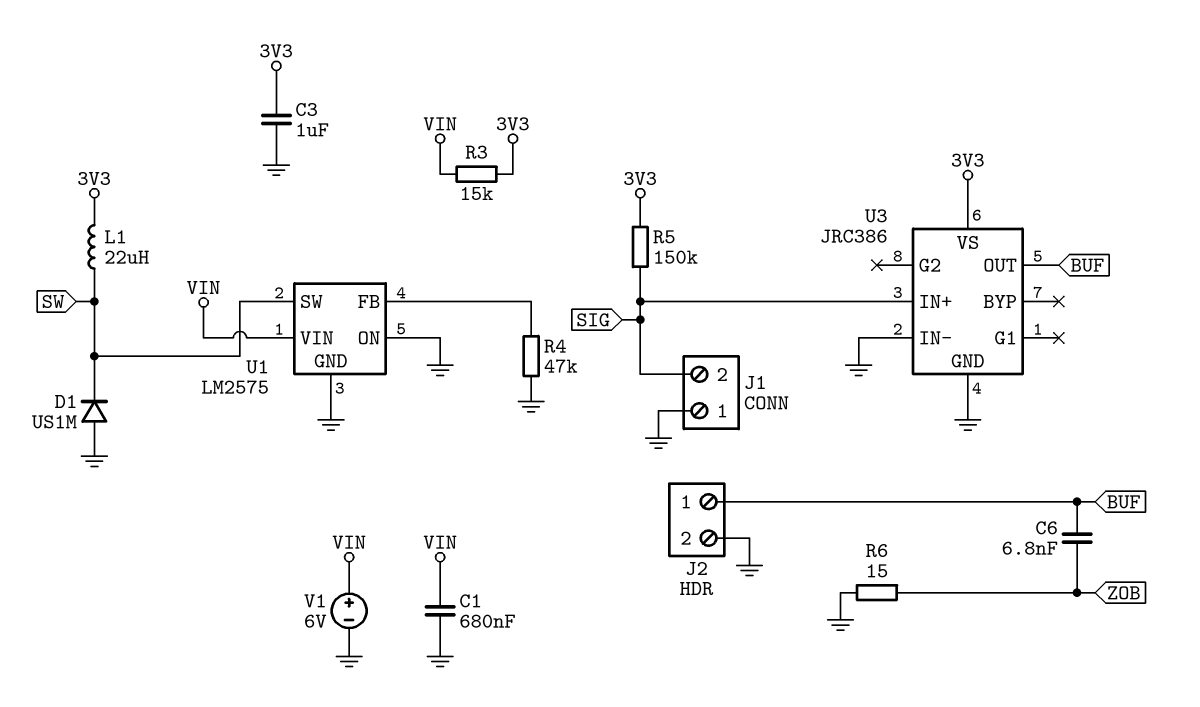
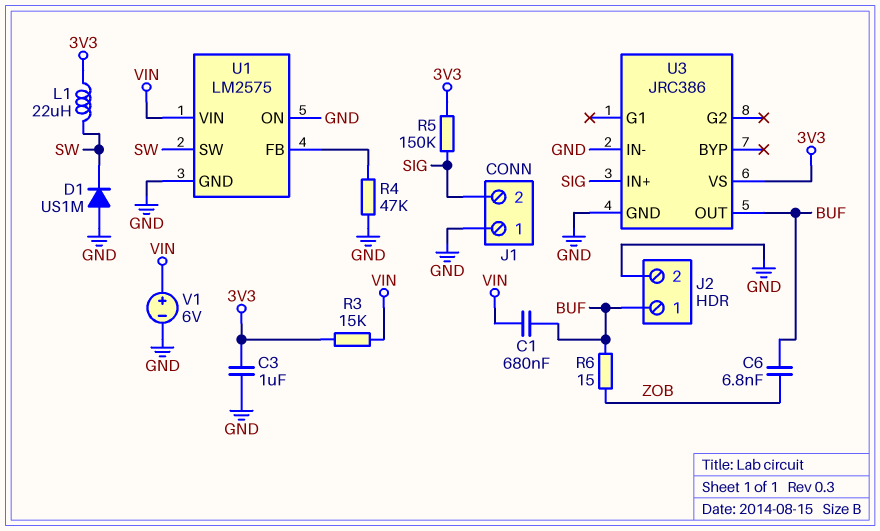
C1: 680nF (GND, VIN) -> 680nF (BUF, VIN)
R6: 15 (GND, ZOB) -> 15 (BUF, ZOB)

